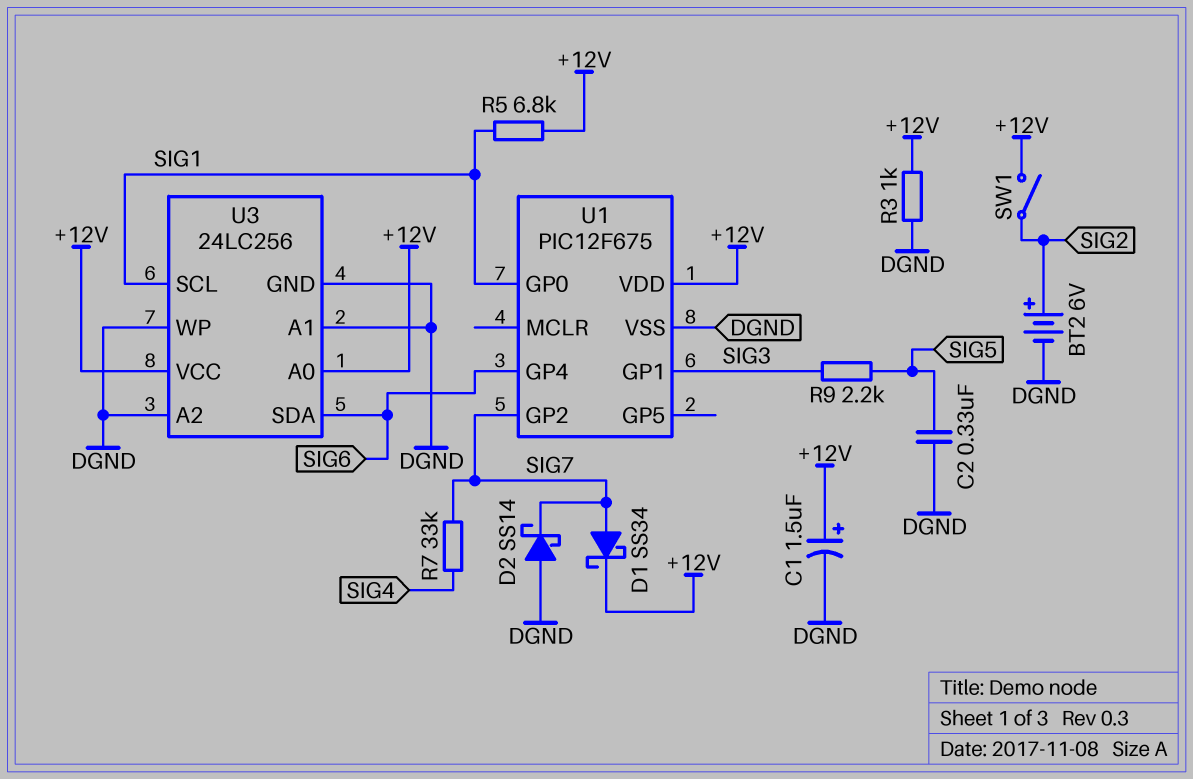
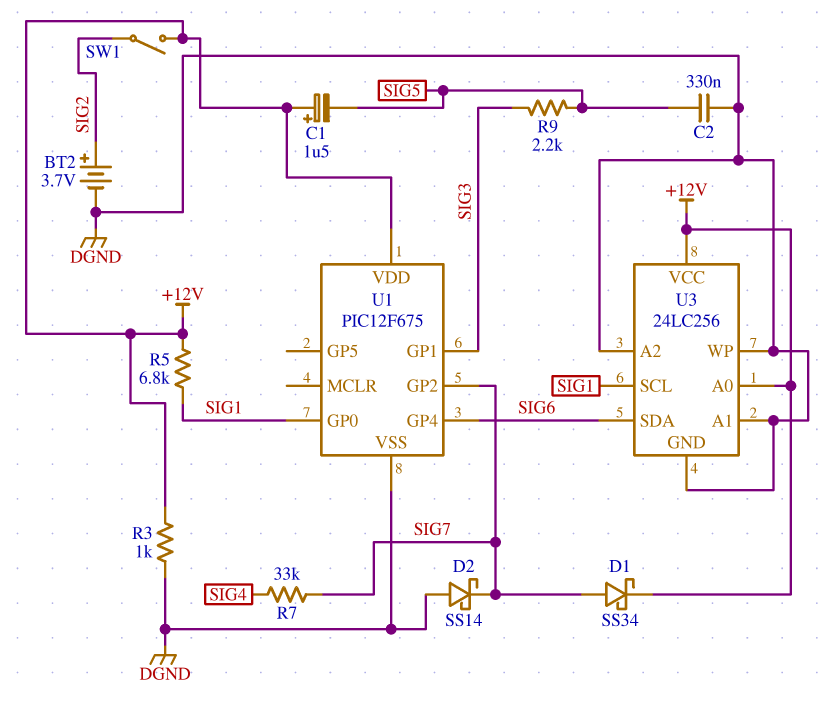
BT2: 6V (plus SIG2, minus DGND) -> 3.7V (plus SIG2, minus DGND)
C1: 1.5uF (plus +12V, minus DGND) -> 1.5uF (plus +12V, minus SIG5)

